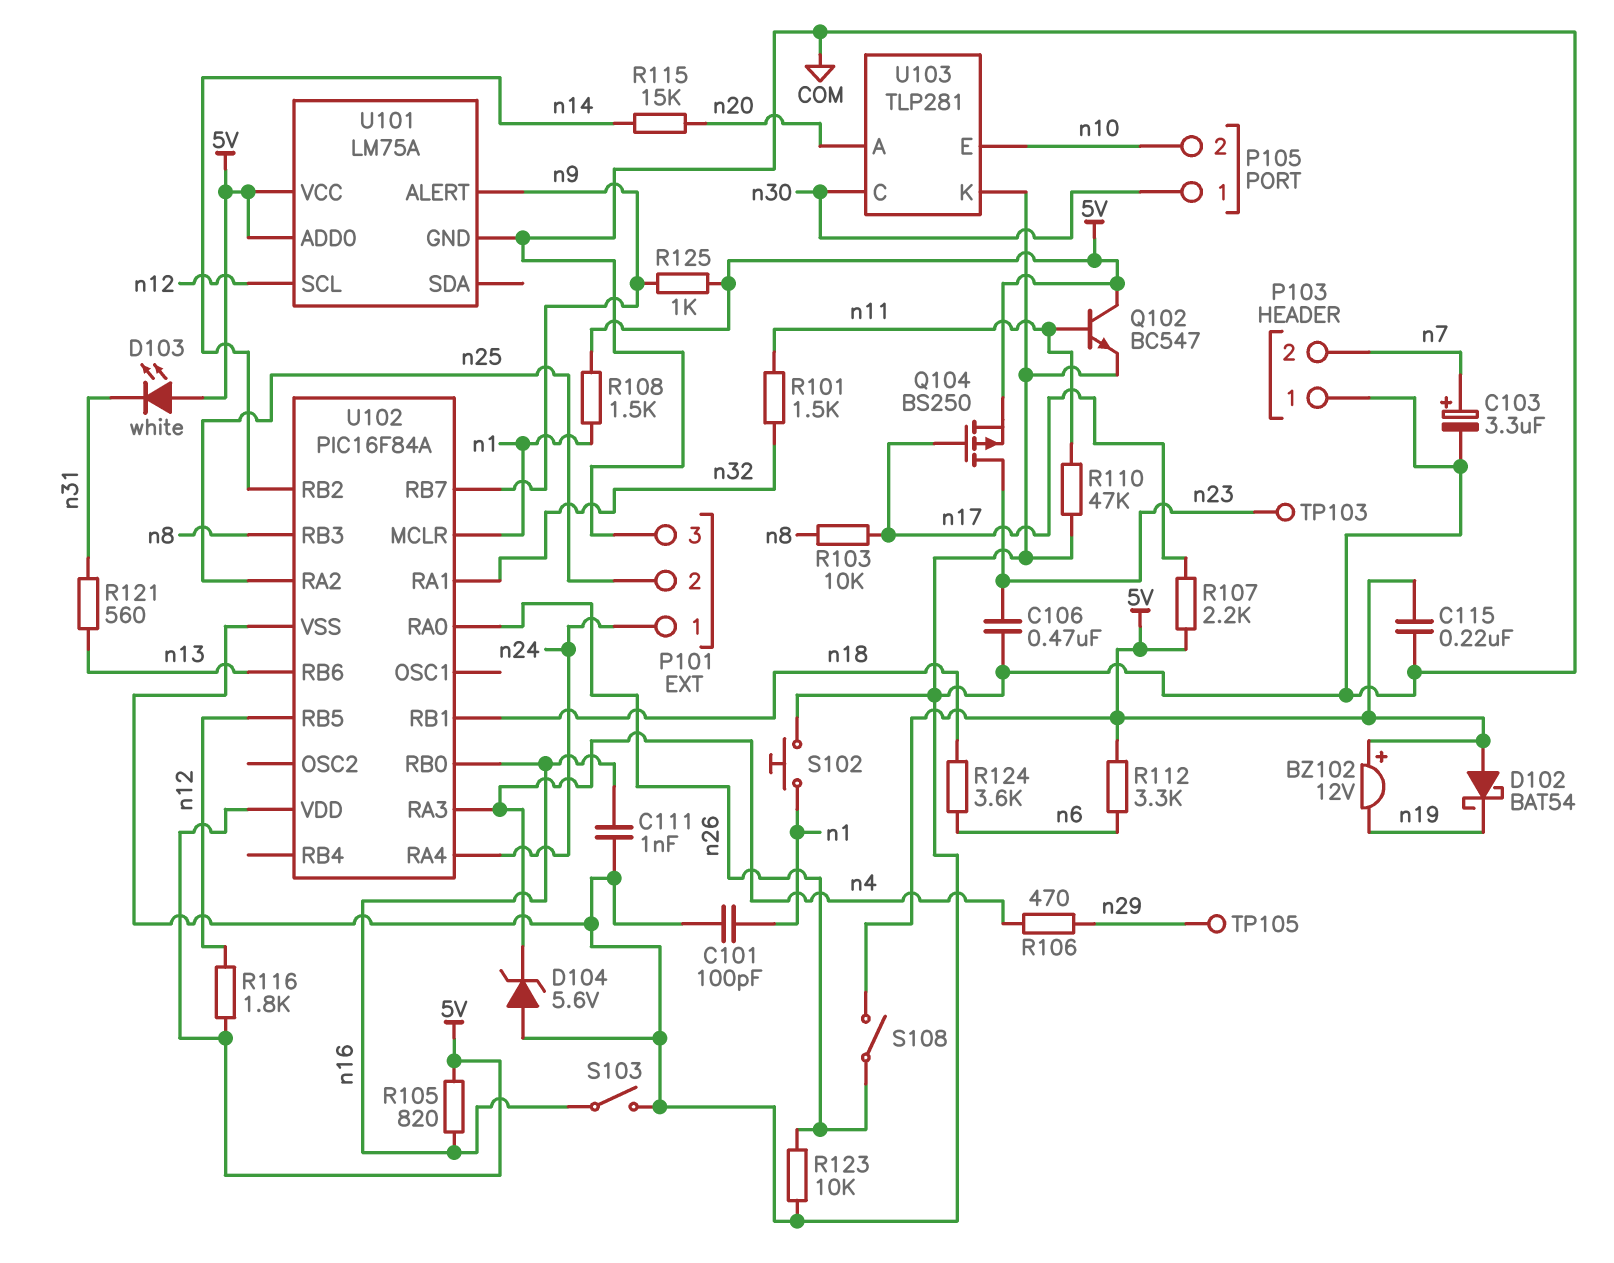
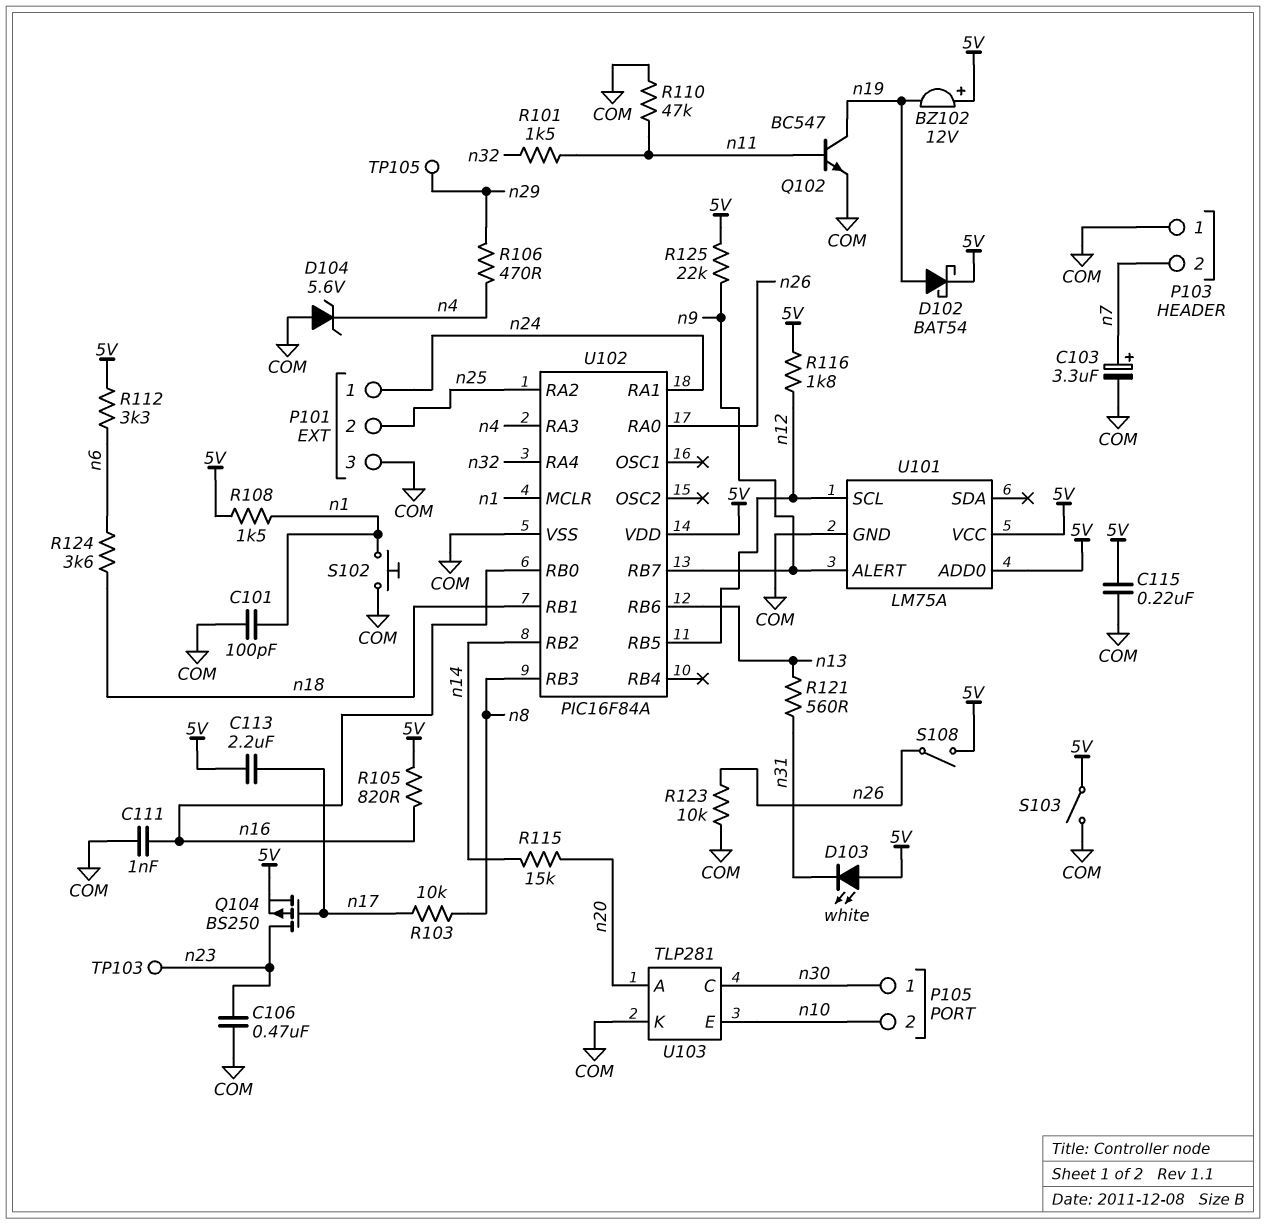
C113: none -> 2.2uF (5V, n17)
D102: schottky BAT54 (A 5V, K n19) -> schottky BAT54 (A n19, K 5V)
Q102: NPN BC547 (B n11, C 5V, E COM) -> NPN BC547 (B n11, C n19, E COM)
R107: 2.2k (5V, n17) -> none
R125: 1k (5V, n9) -> 22k (5V, n9)
S103: switch (COM, n16) -> switch (5V, COM)
U102 pin RA1: n32 -> n24
U102 pin RA4: n24 -> n32

